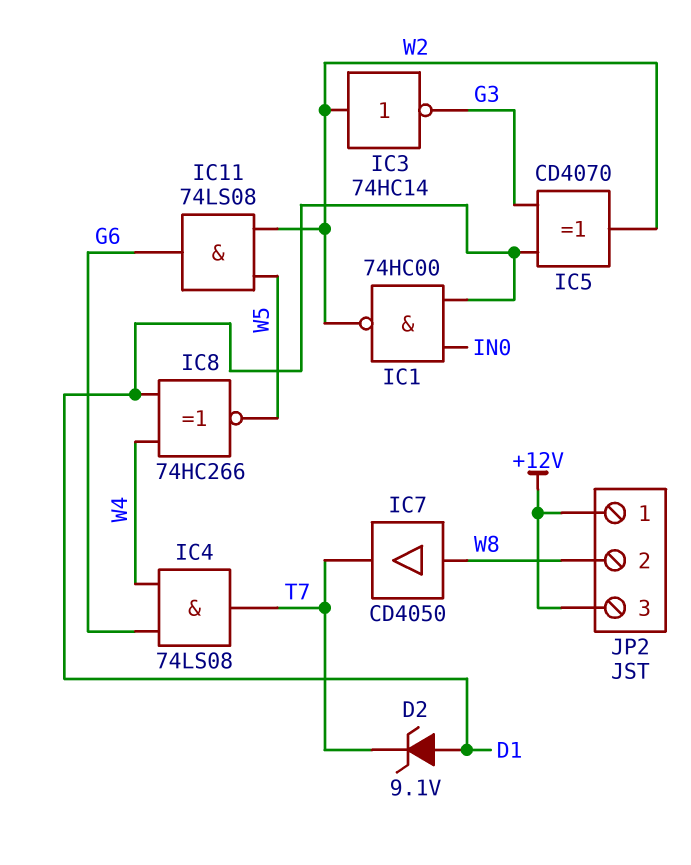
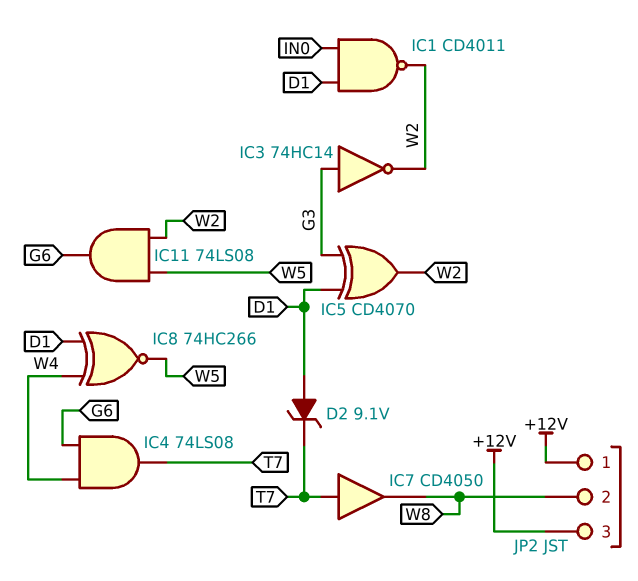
IC1: NAND 74HC00 (in D1, in IN0, out W2) -> NAND CD4011 (in D1, in IN0, out W2)
IC3: NOT 74HC14 (in W2, out G3) -> NOT 74HC14 (in G3, out W2)
IC7: buffer CD4050 (in W8, out T7) -> buffer CD4050 (in T7, out W8)

